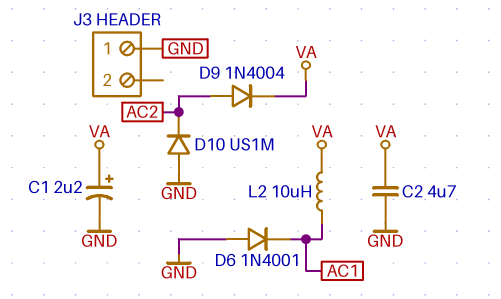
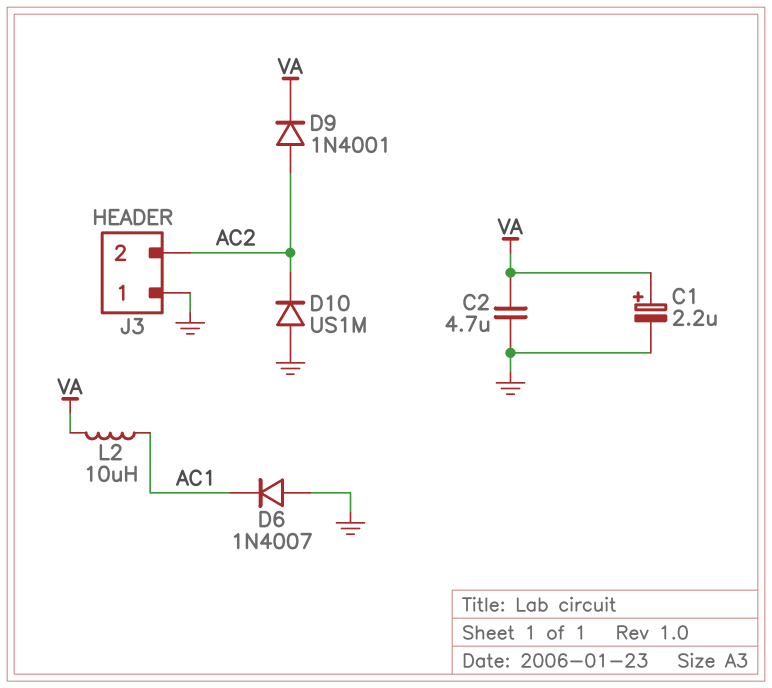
D6: diode 1N4001 (A GND, K AC1) -> diode 1N4007 (A GND, K AC1)
D9: diode 1N4004 (A AC2, K VA) -> diode 1N4001 (A AC2, K VA)
J3 pin 2: none -> AC2

